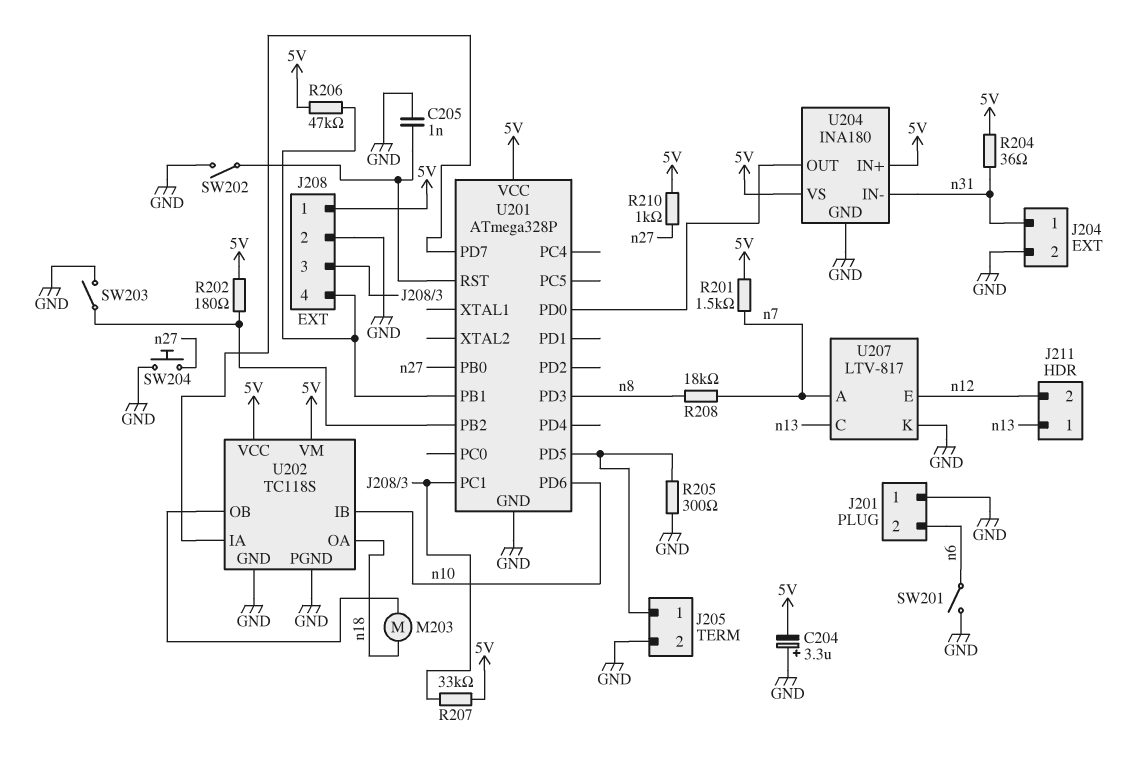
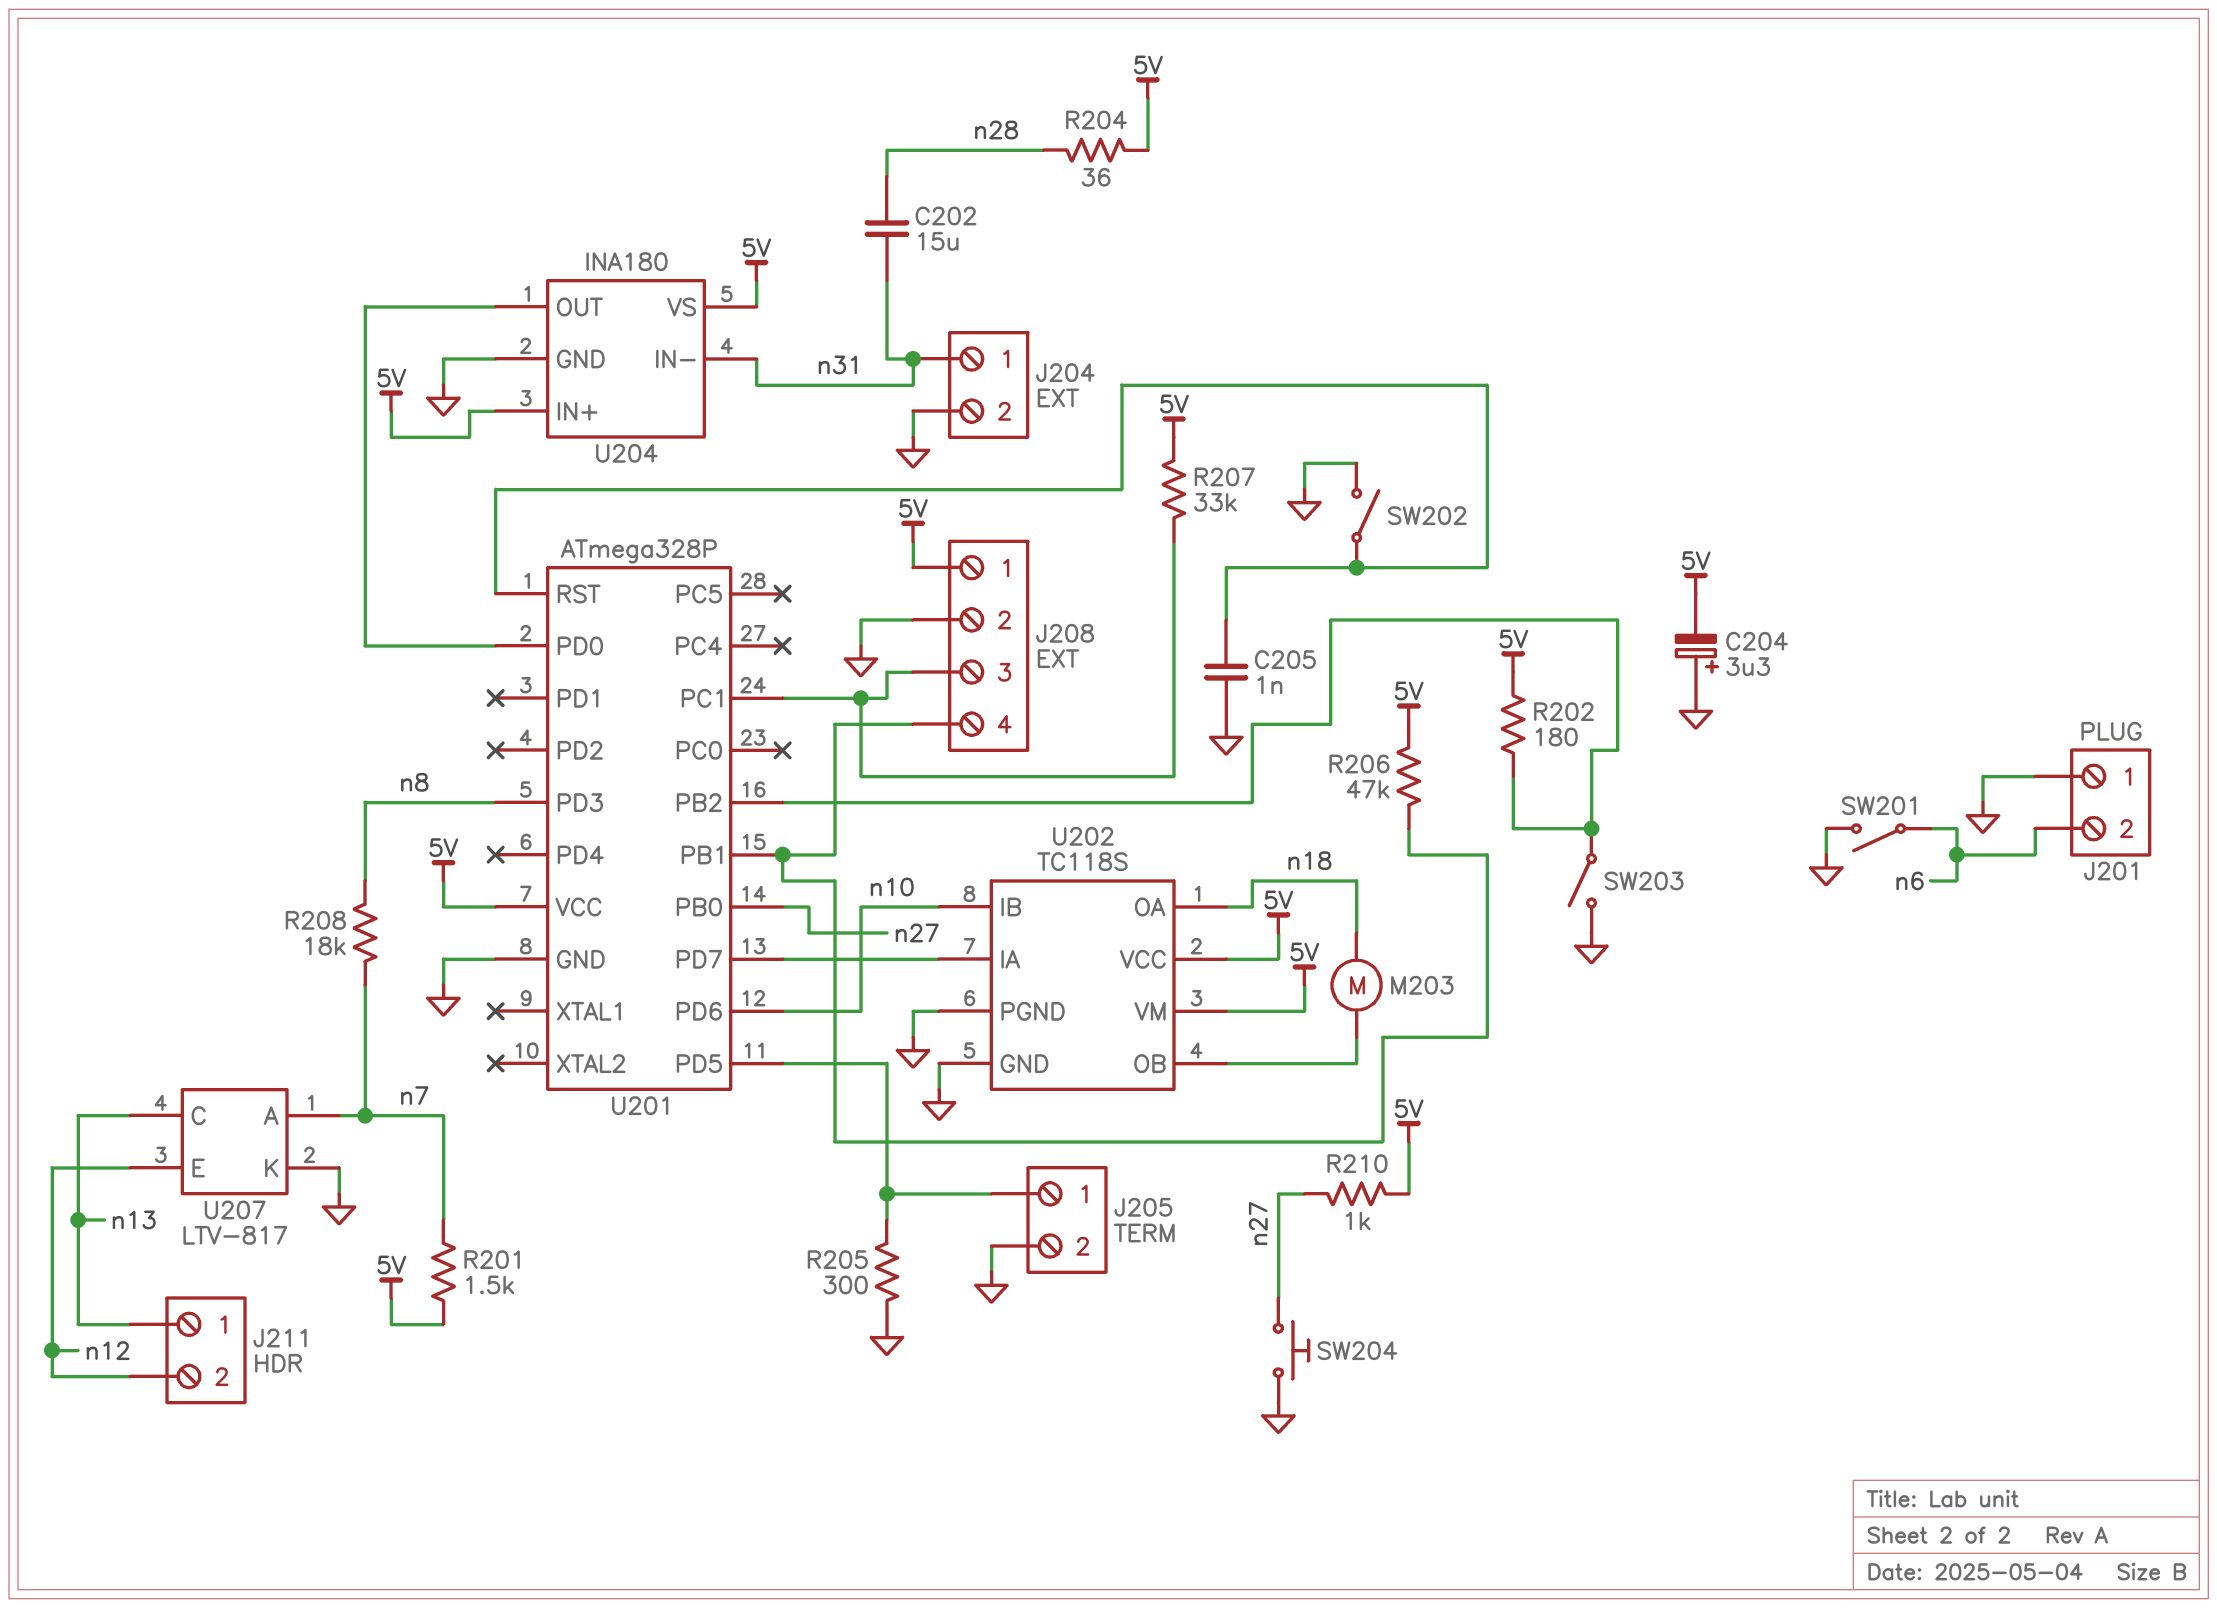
C202: none -> 15uF (n28, n31)
R204: 36 (5V, n31) -> 36 (5V, n28)

